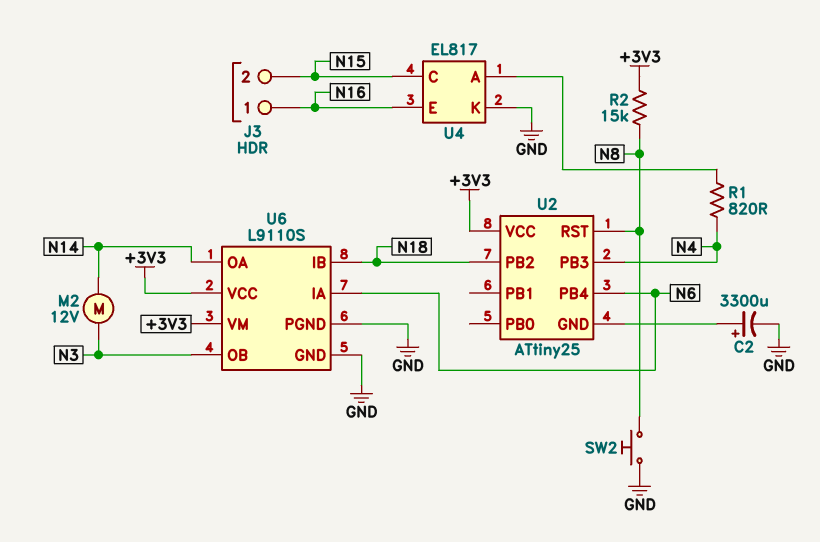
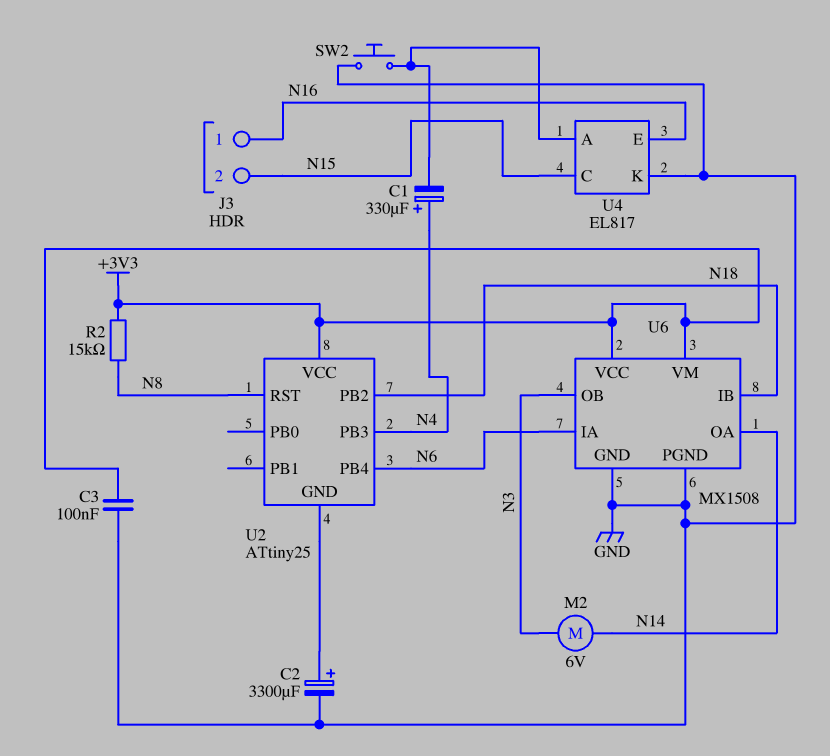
C1: none -> 330uF (plus N4, minus U4/A)
C3: none -> 100nF (+3V3, GND)
M2: motor 12V (N3, N14) -> motor 6V (N3, N14)
R1: 820 (N4, U4/A) -> none
SW2: button (GND, N8) -> button (GND, U4/A)
U6: L9110S -> MX1508

